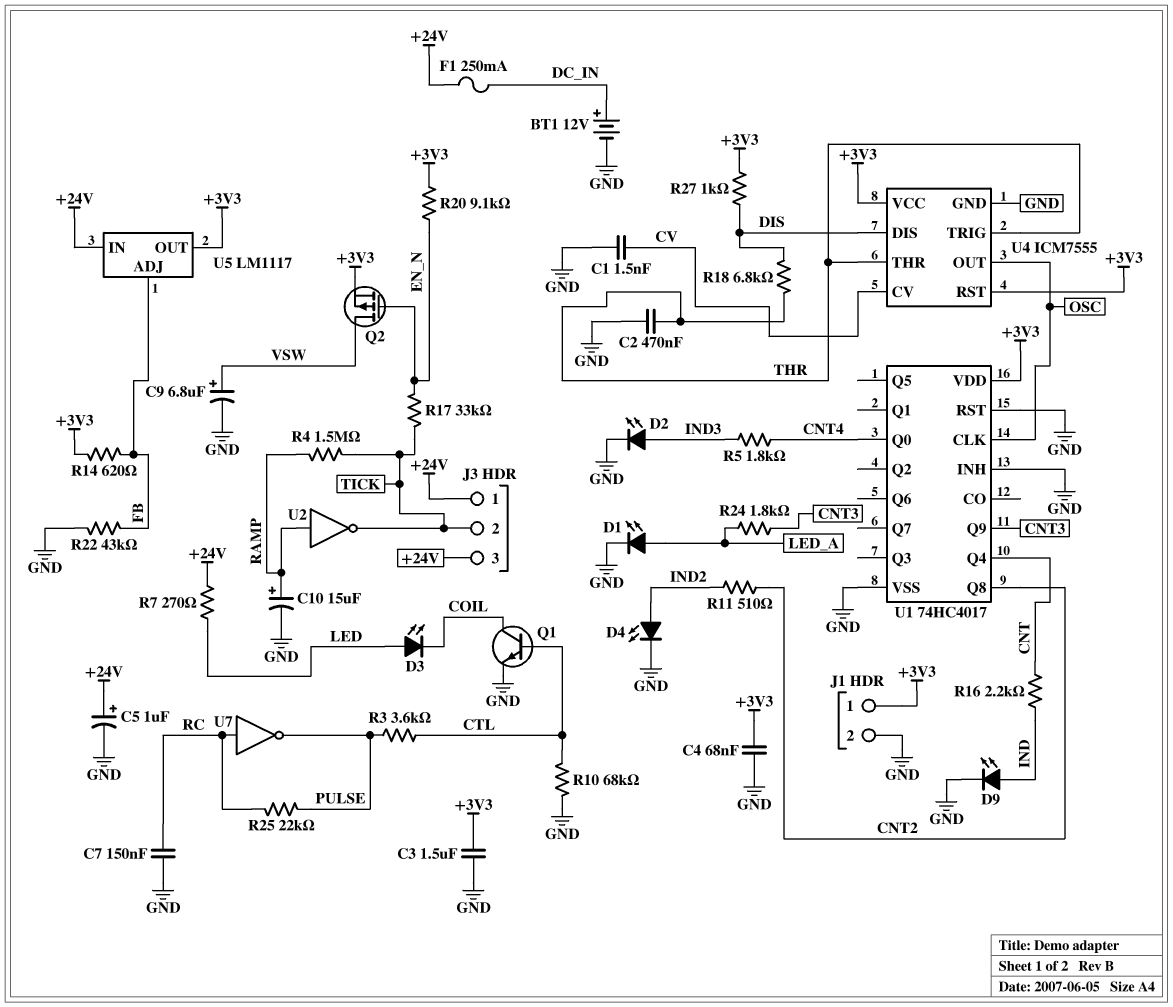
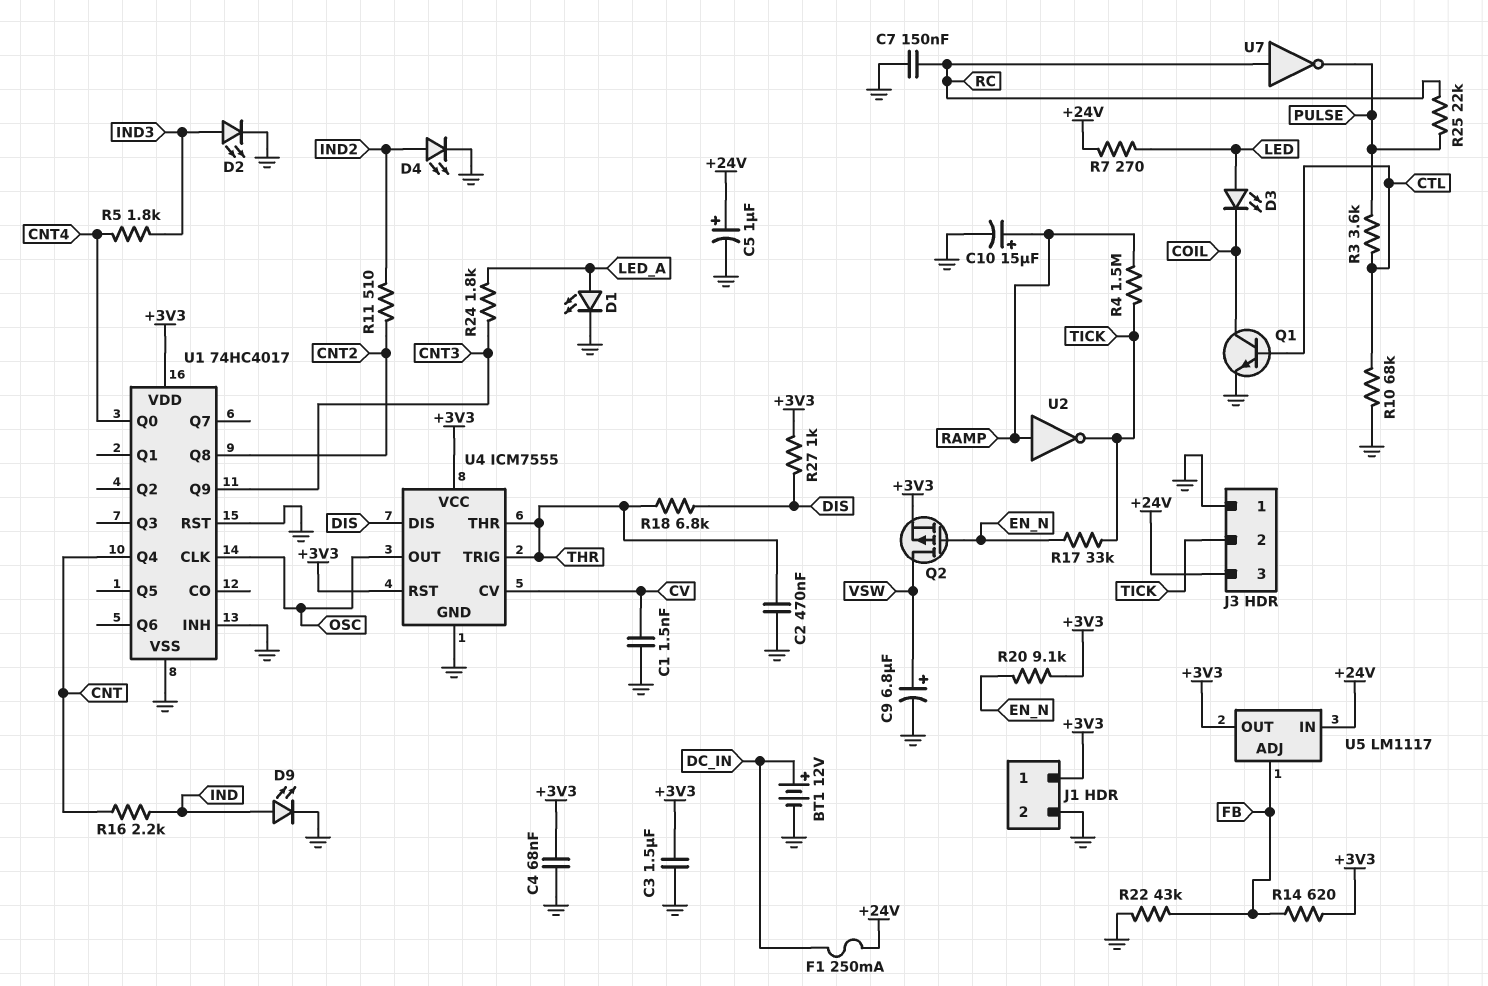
J3 pin 1: +24V -> GND

